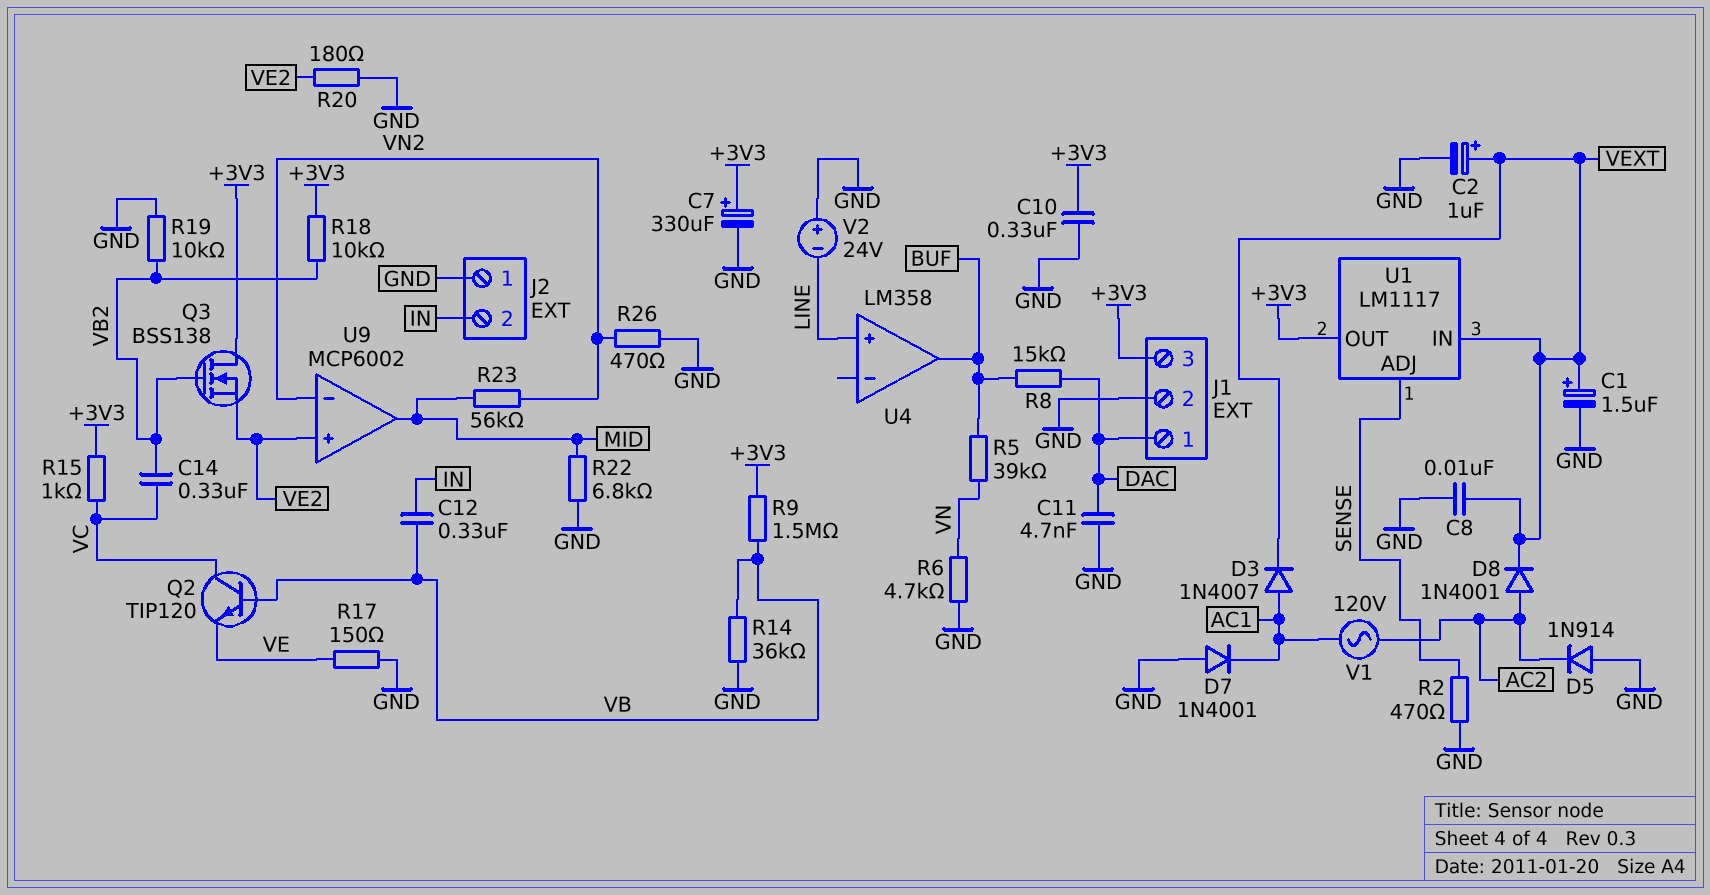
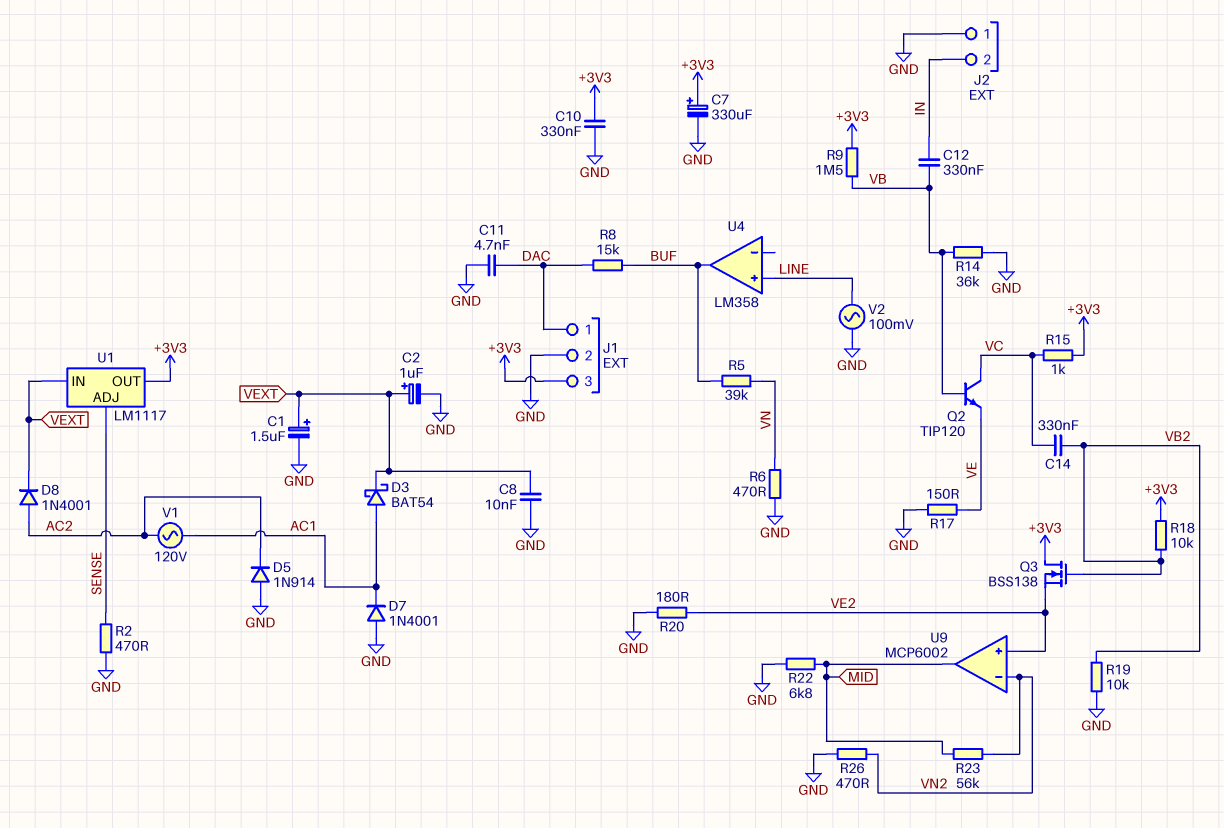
D3: diode 1N4007 (A AC1, K VEXT) -> schottky BAT54 (A AC1, K VEXT)
R6: 4.7k (GND, VN) -> 470 (GND, VN)
V2: 24V (plus GND, minus LINE) -> AC 100mV (GND, LINE)

